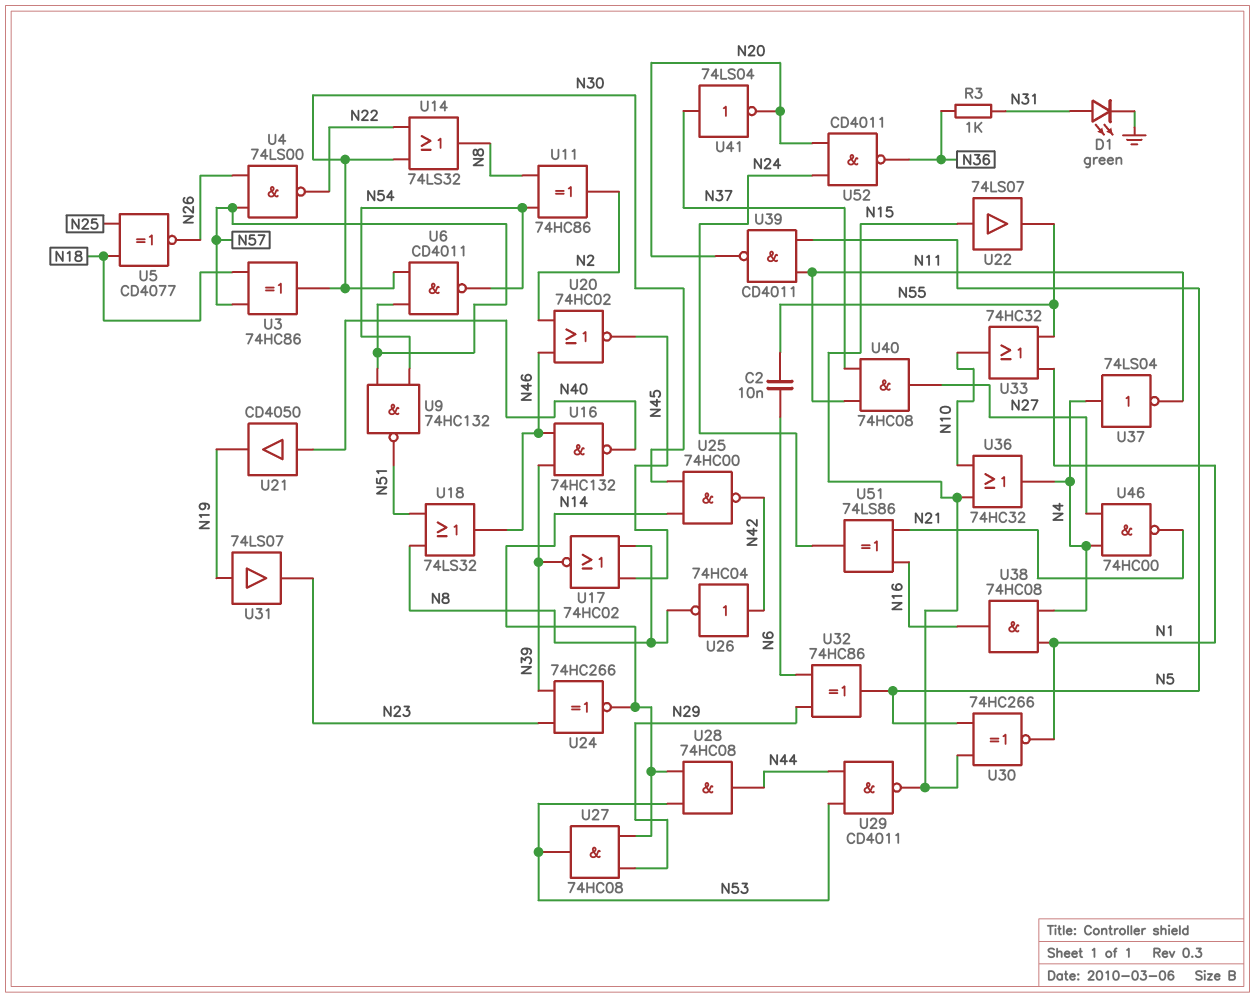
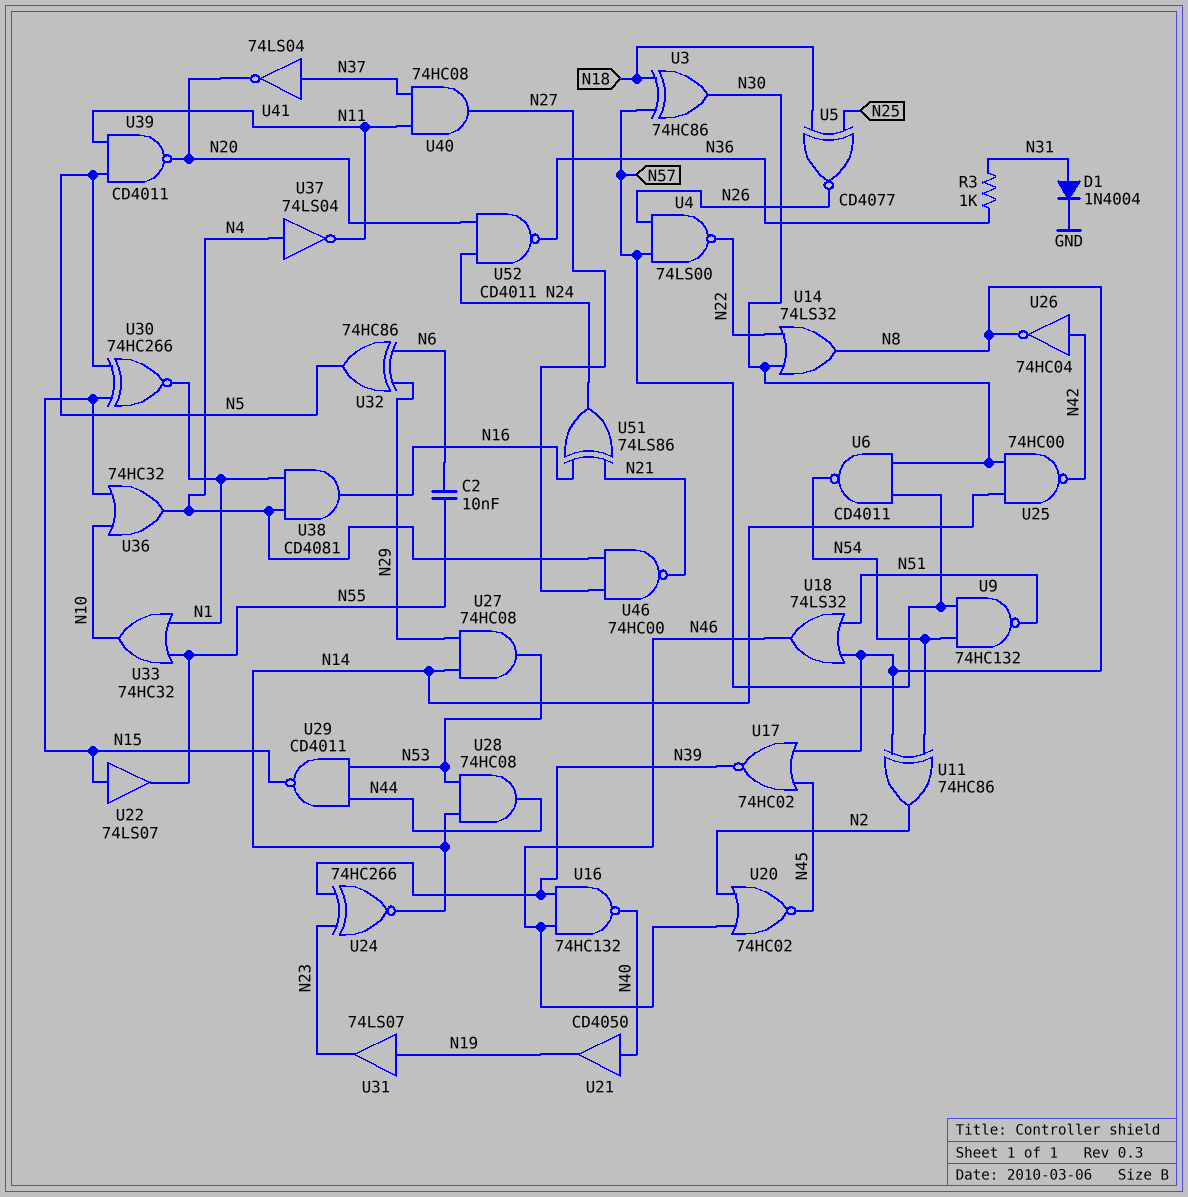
D1: LED green (A N31, K GND) -> diode 1N4004 (A N31, K GND)
U38: AND 74HC08 (in N1, in N4, out N16) -> AND CD4081 (in N1, in N4, out N16)

